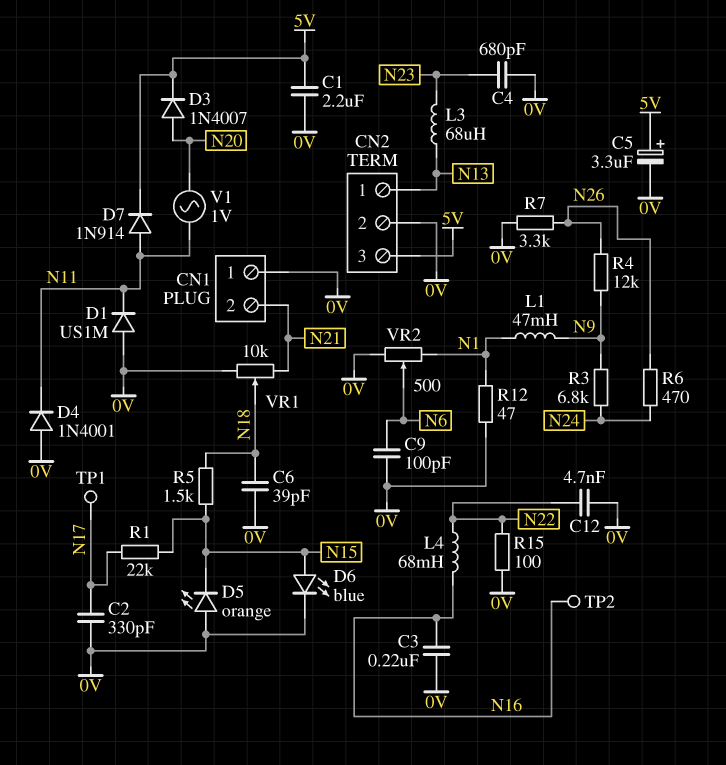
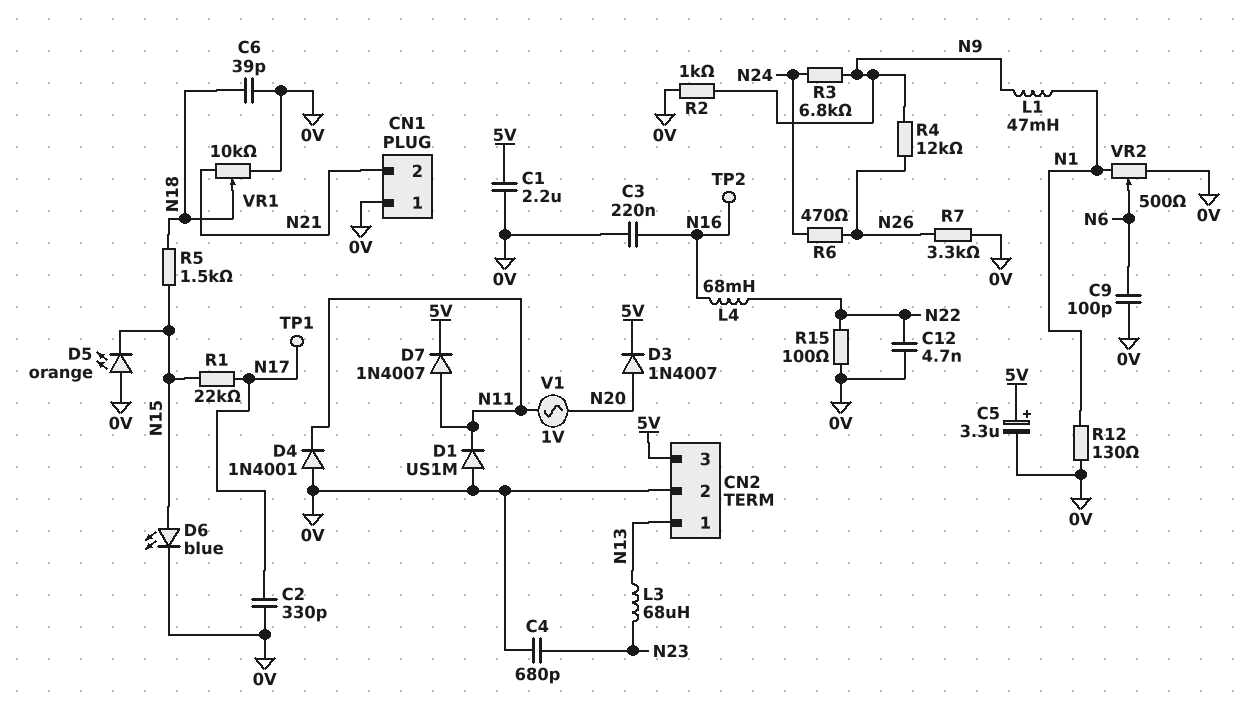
D7: diode 1N914 (A N11, K 5V) -> diode 1N4007 (A N11, K 5V)
R2: none -> 1k (0V, N9)
R12: 47 (0V, N1) -> 130 (0V, N1)

